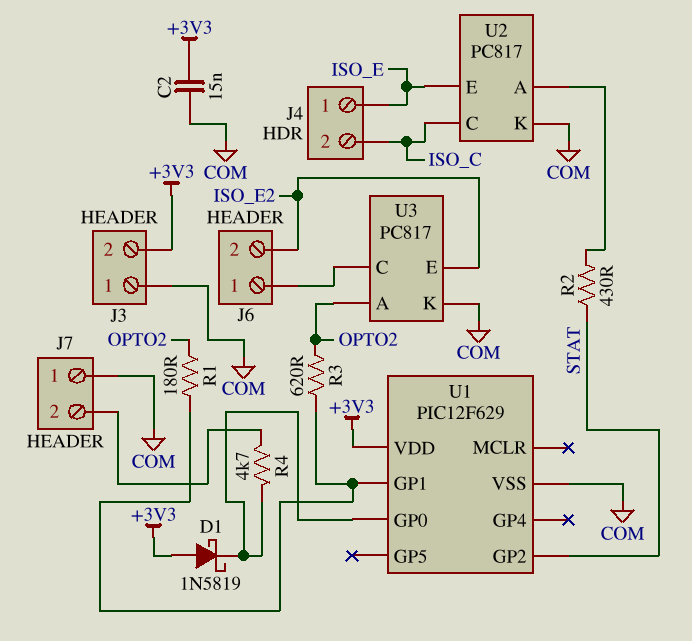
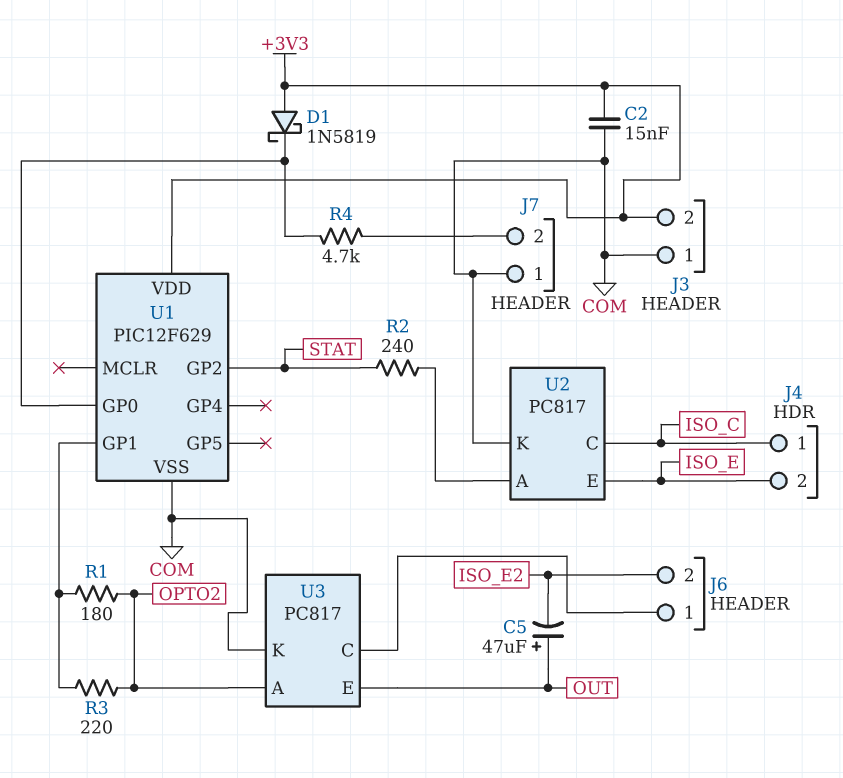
C5: none -> 47uF (plus OUT, minus ISO_E2)
J4 pin 1: ISO_E -> ISO_C
J4 pin 2: ISO_C -> ISO_E
R2: 430 (STAT, U2/A) -> 240 (STAT, U2/A)
R3: 620 (OPTO2, U1/GP1) -> 220 (OPTO2, U1/GP1)
U3 pin E: ISO_E2 -> OUT

